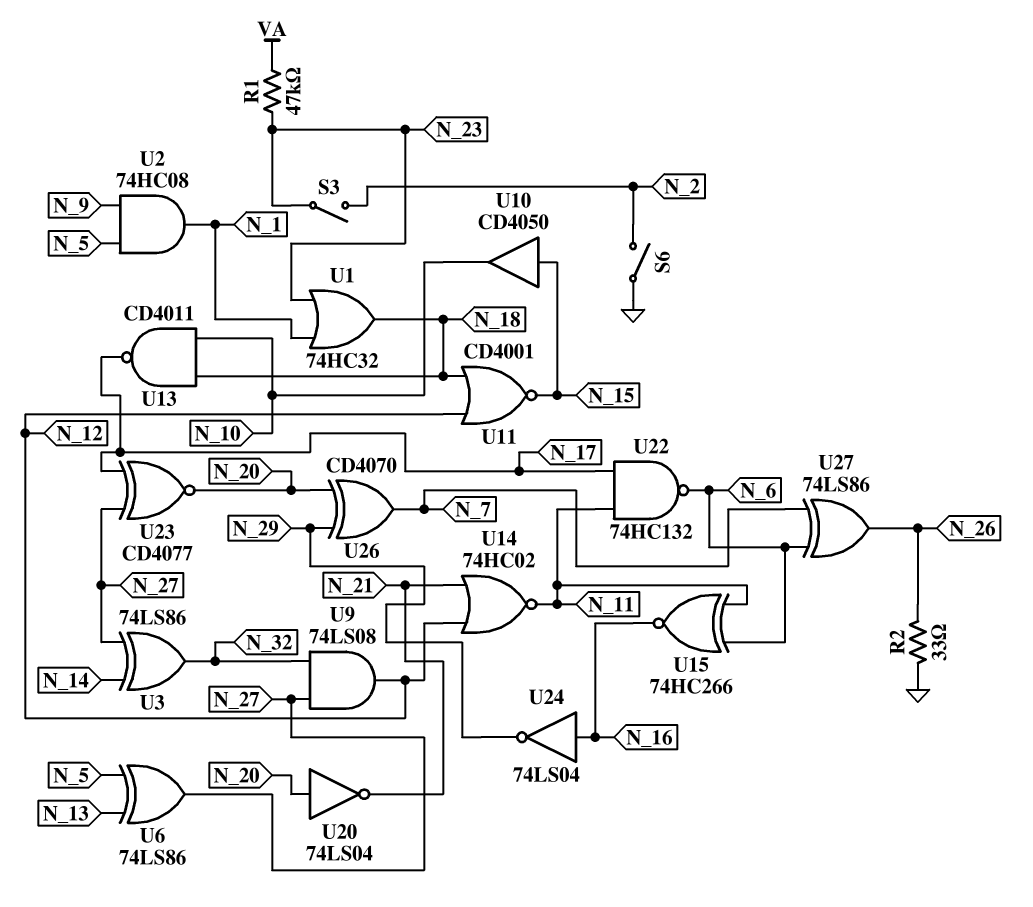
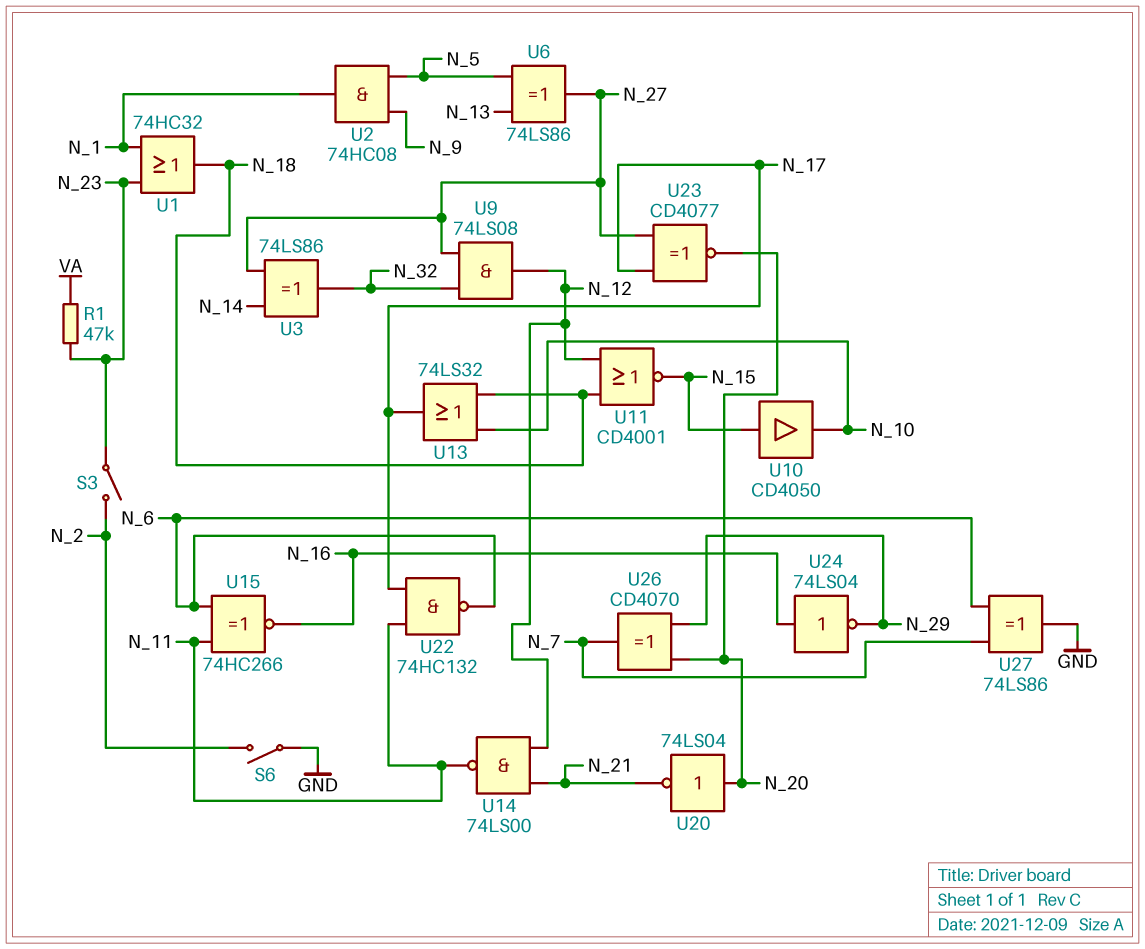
R2: 33 (GND, N_26) -> none
U13: NAND CD4011 (in N_10, in N_18, out N_17) -> OR 74LS32 (in N_10, in N_18, out N_17)
U14: NOR 74HC02 (in N_12, in N_21, out N_11) -> NAND 74LS00 (in N_12, in N_21, out N_11)
U27: XOR 74LS86 (in N_6, in N_7, out N_26) -> XOR 74LS86 (in N_6, in N_7, out GND)

